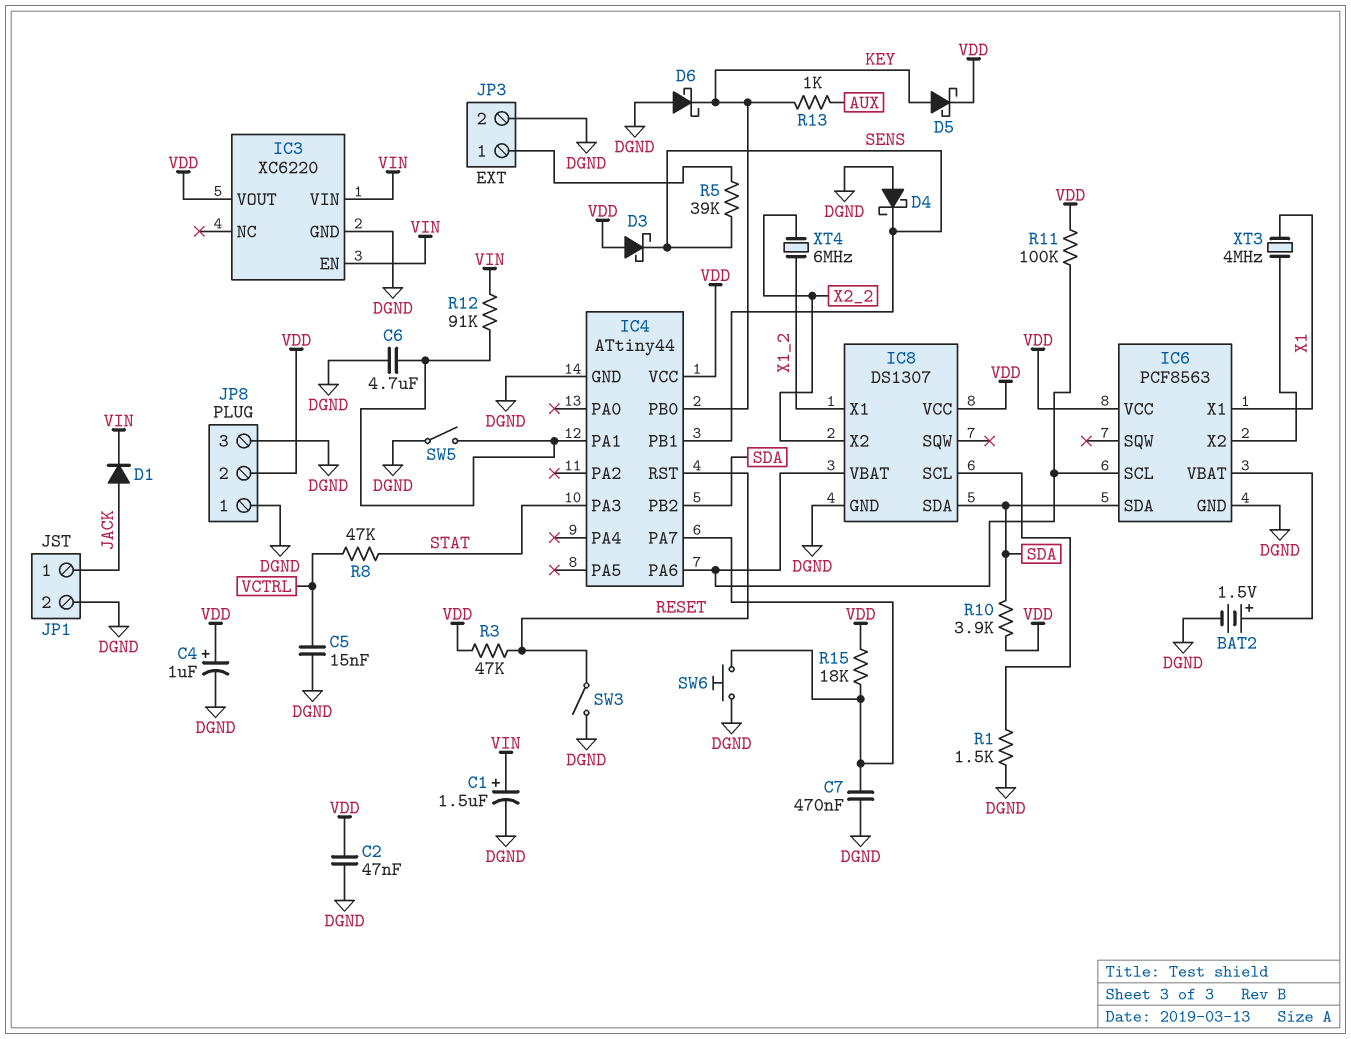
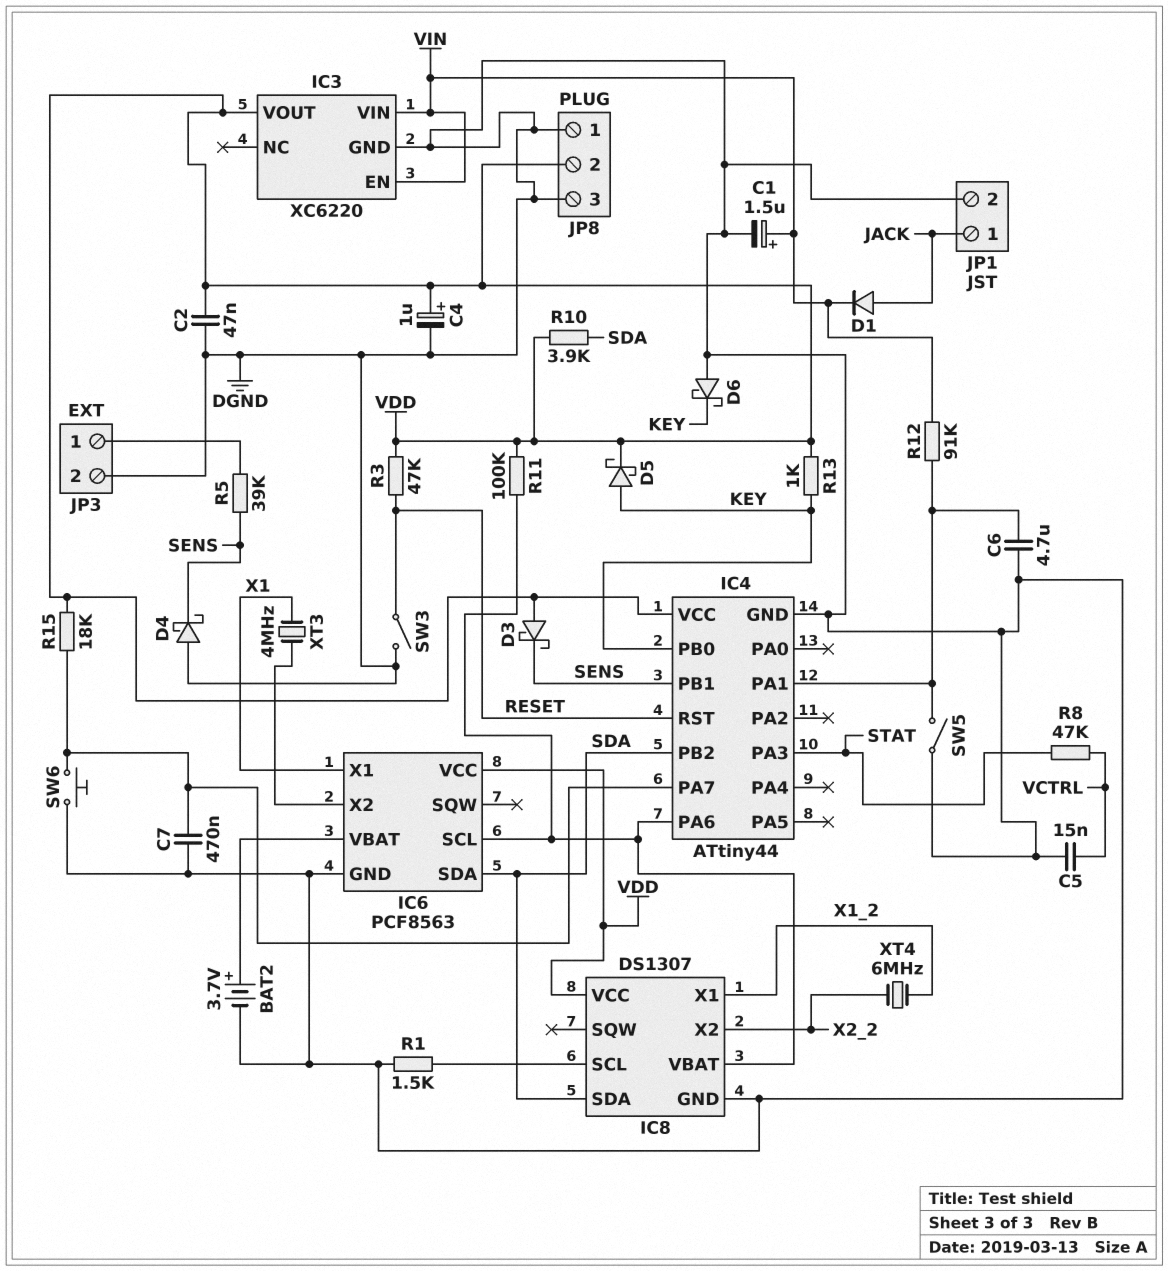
BAT2: 1.5V (plus IC6/VBAT, minus DGND) -> 3.7V (plus IC6/VBAT, minus DGND)
R13: 1k (AUX, KEY) -> 1k (KEY, VDD)

